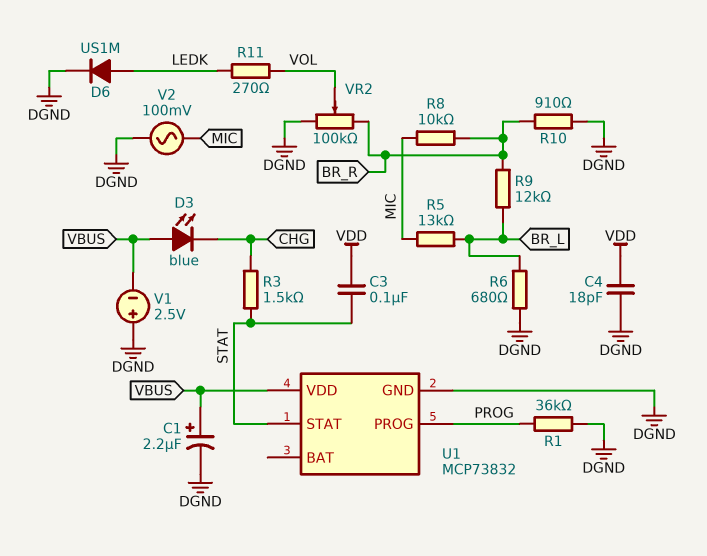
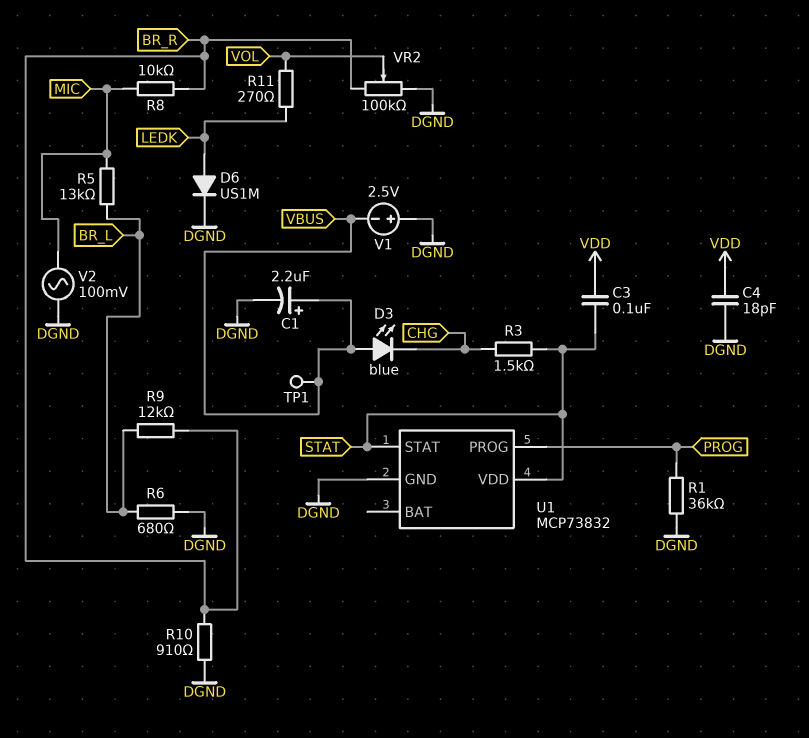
TP1: none -> test point (VBUS)
U1 pin VDD: VBUS -> STAT

